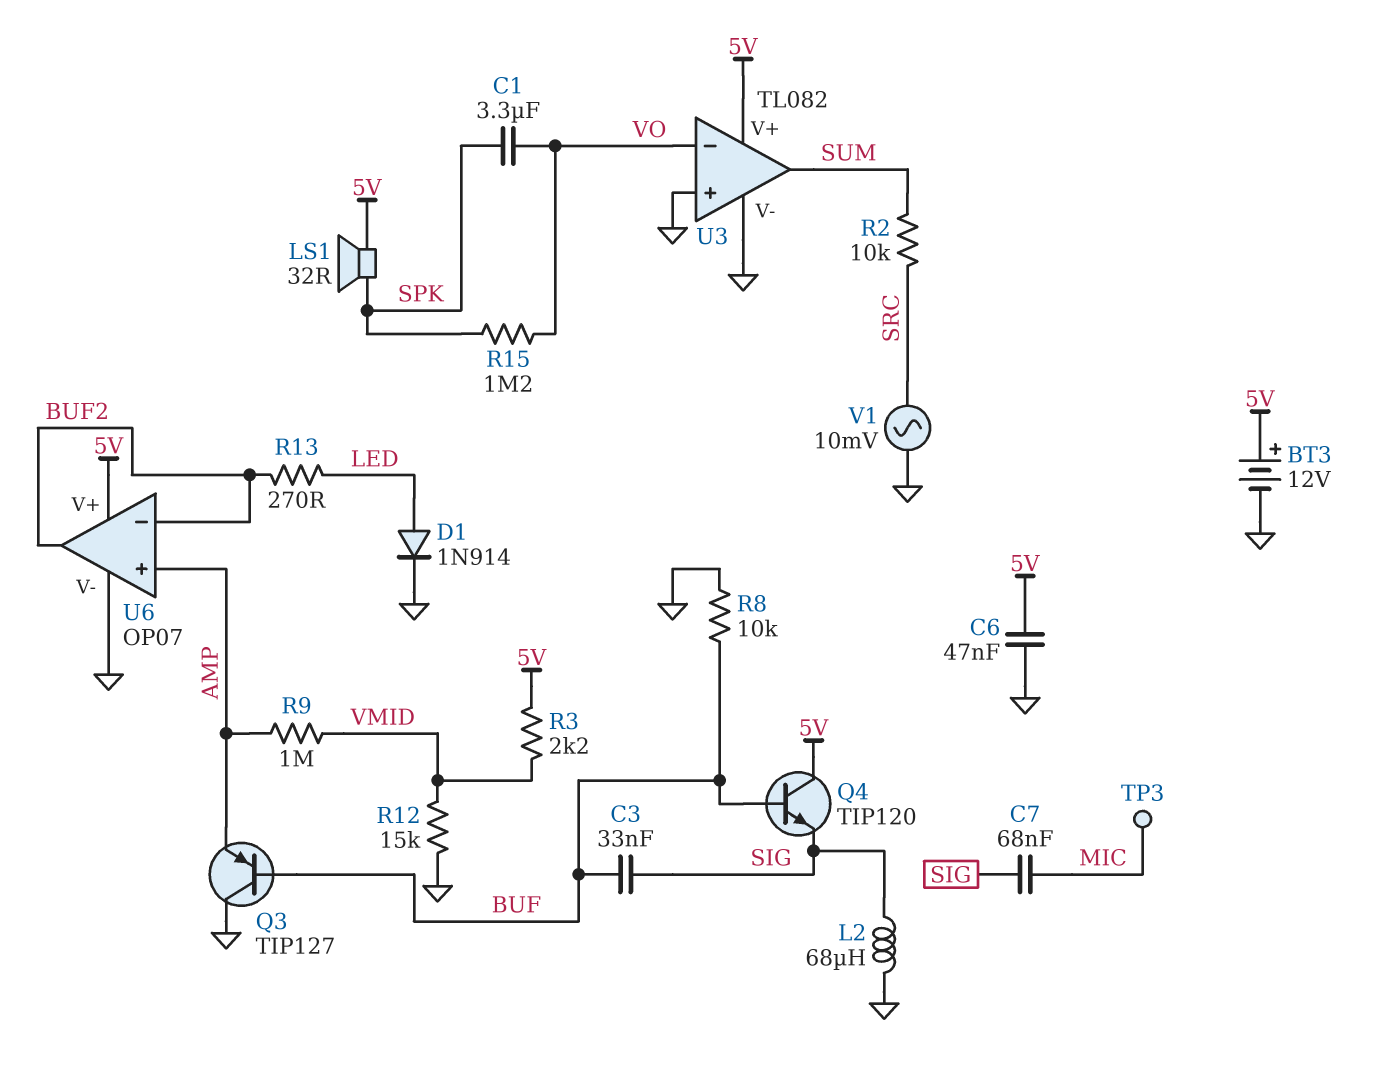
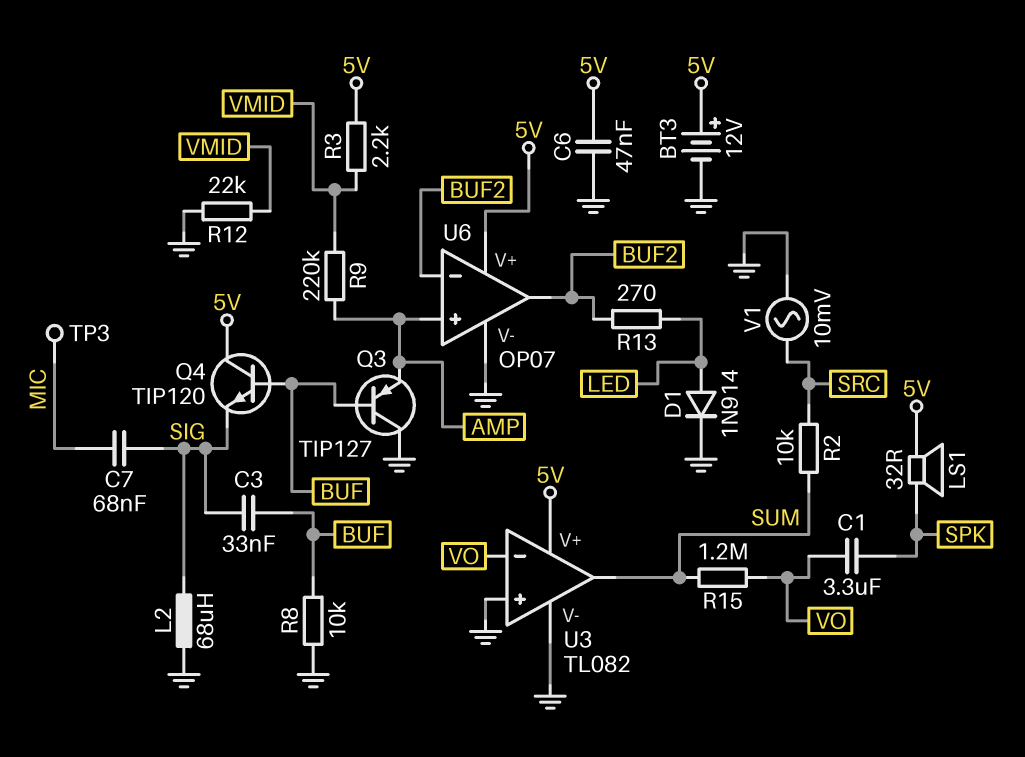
R9: 1M (AMP, VMID) -> 220k (AMP, VMID)
R12: 15k (GND, VMID) -> 22k (GND, VMID)
R15: 1.2M (SPK, VO) -> 1.2M (SUM, VO)

